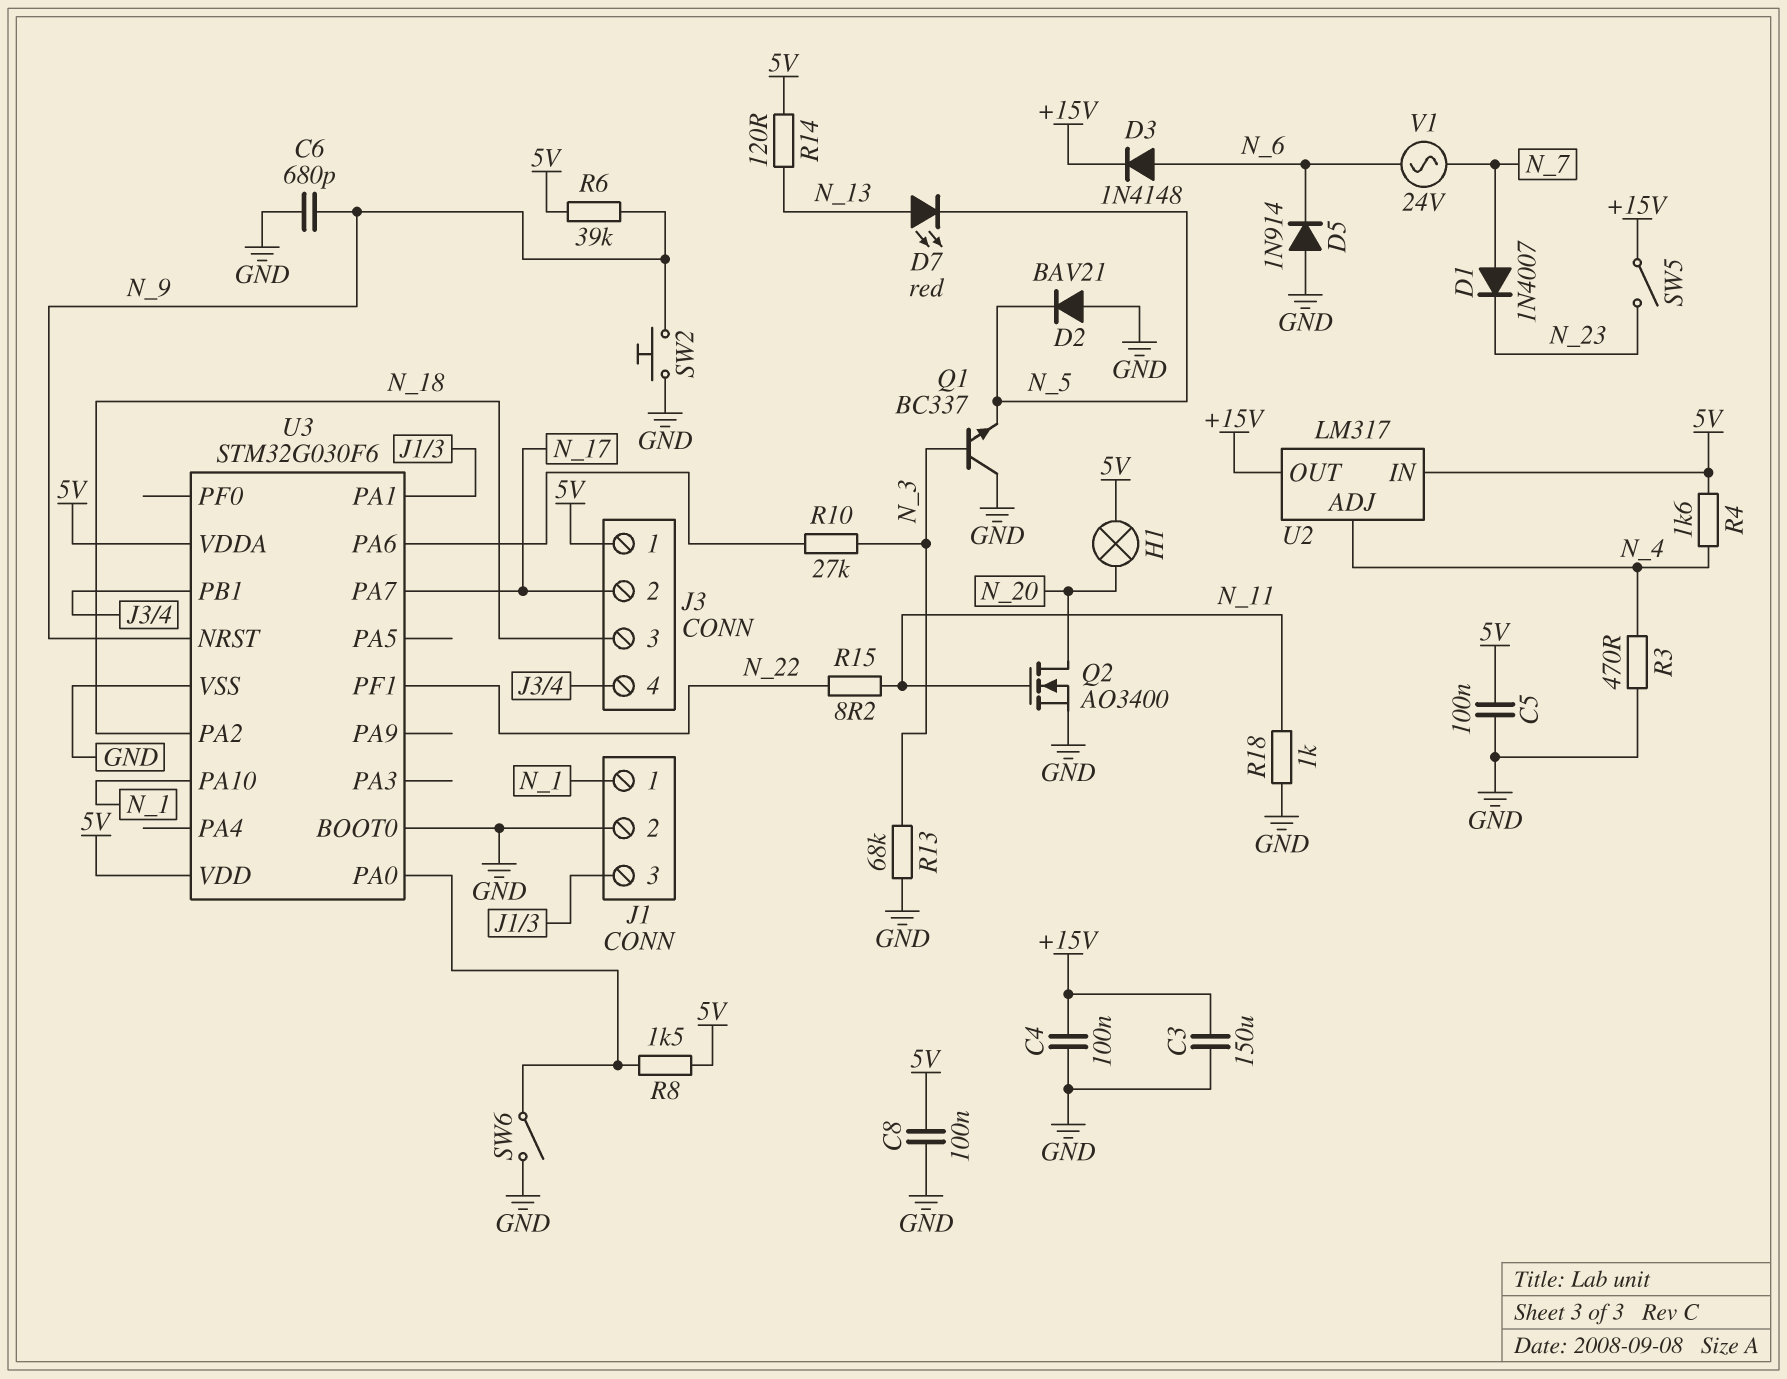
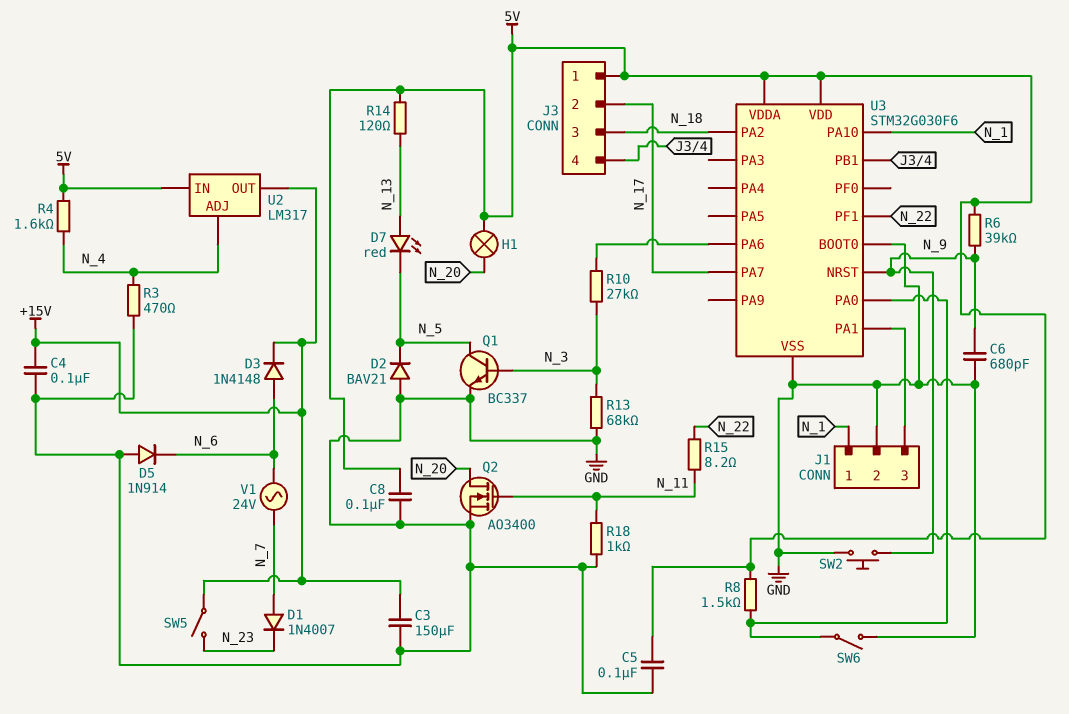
Q1: NPN BC337 (B N_3, C GND, E N_5) -> NPN BC337 (B N_3, C N_5, E GND)

